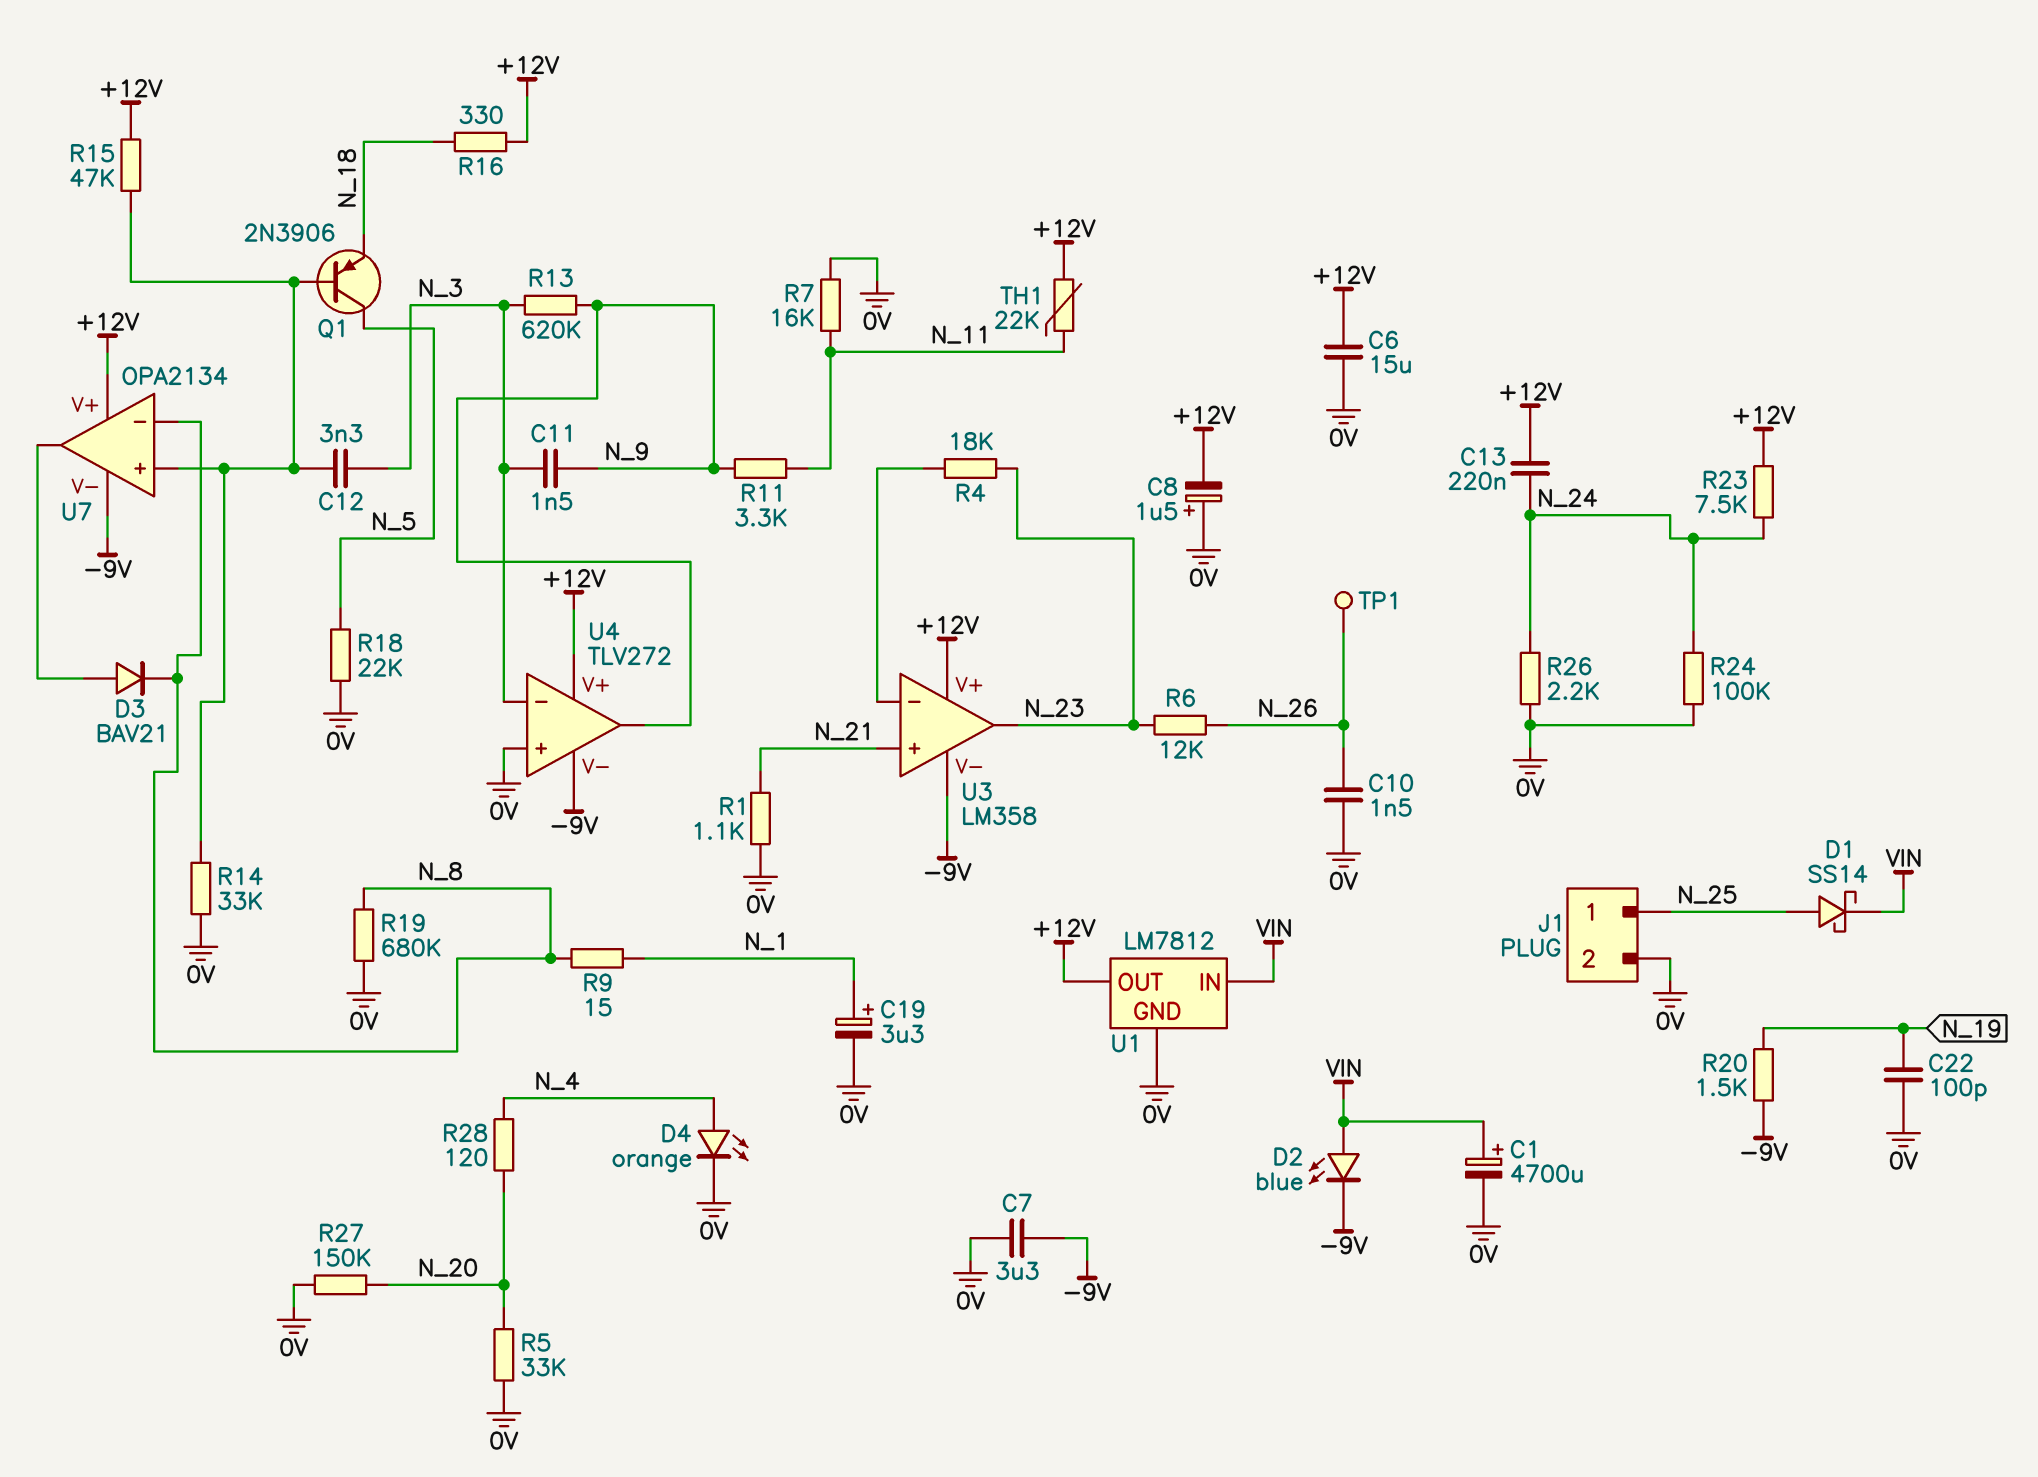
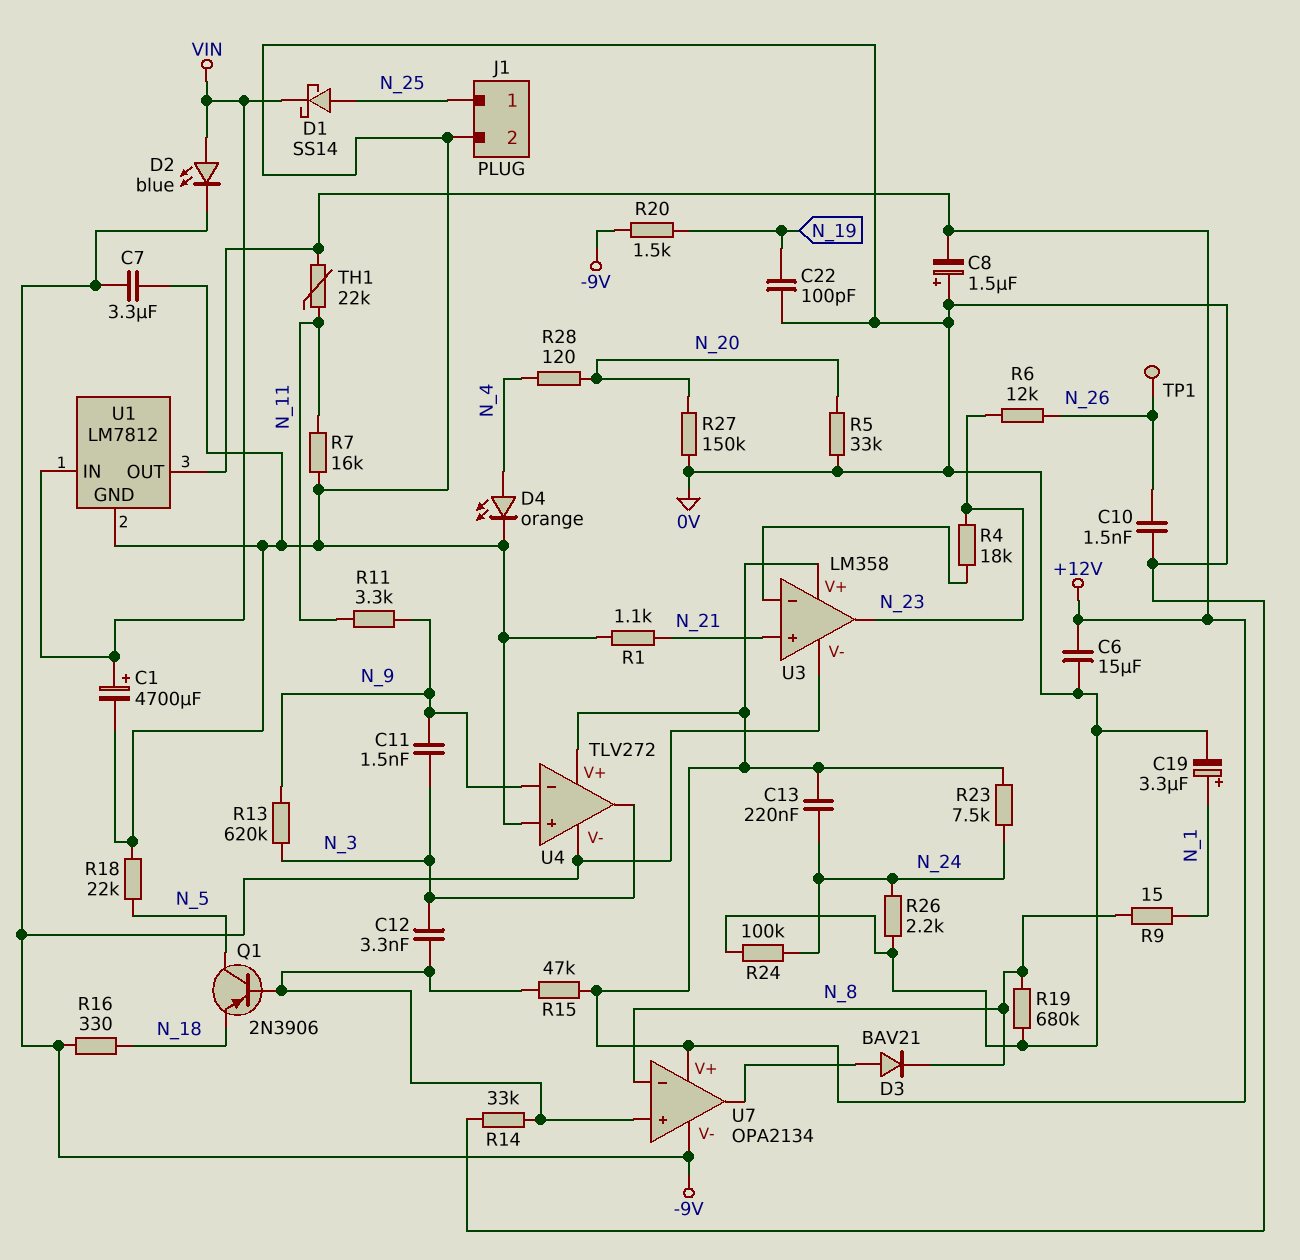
R16: 330 (+12V, N_18) -> 330 (-9V, N_18)
U4 pin in-: N_3 -> N_9
U4 pin out: N_9 -> N_3

